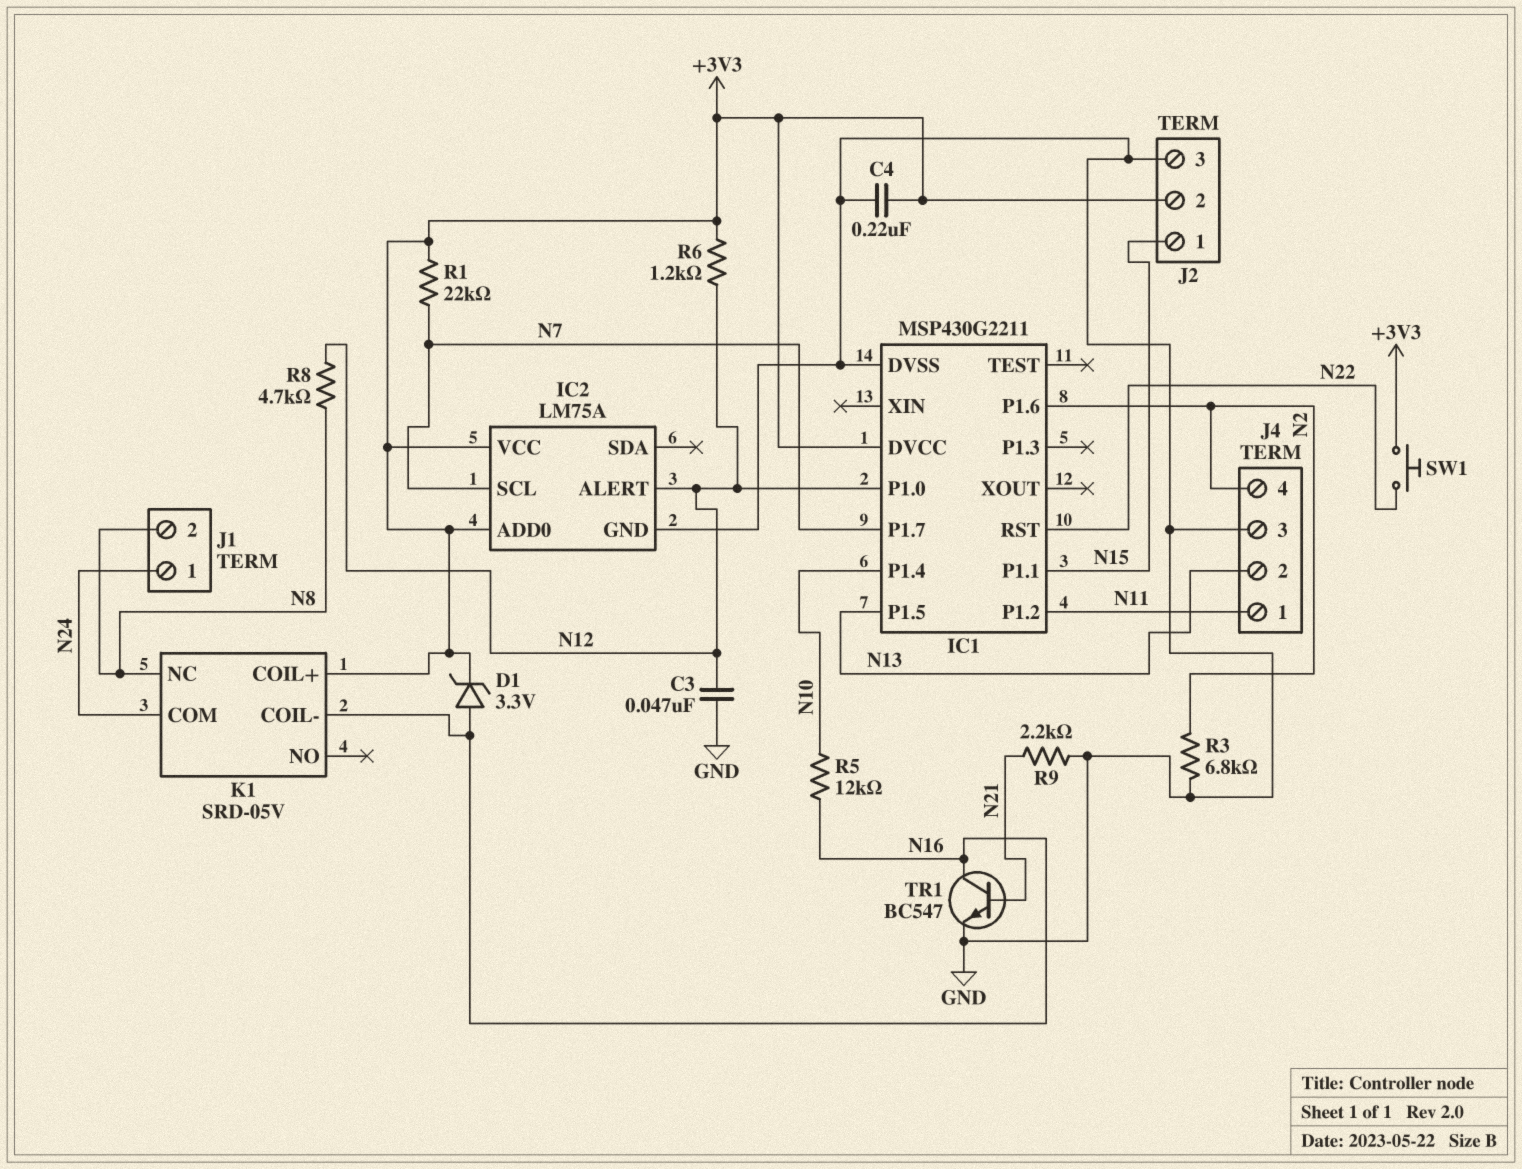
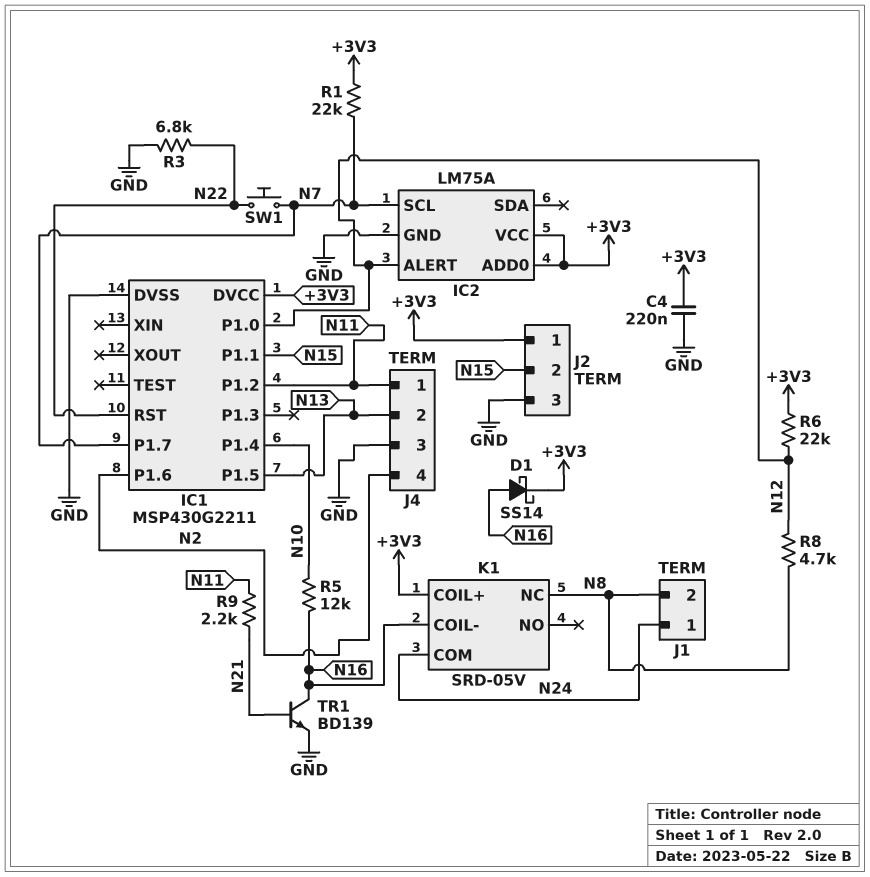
C3: 47nF (GND, N12) -> none
D1: zener 3.3V (A N16, K +3V3) -> schottky SS14 (A N16, K +3V3)
J2 pin 1: N15 -> +3V3
J2 pin 2: +3V3 -> N15
R3: 6.8k (GND, N2) -> 6.8k (GND, N22)
R6: 1.2k (+3V3, N12) -> 22k (+3V3, N12)
R9: 2.2k (GND, N21) -> 2.2k (N11, N21)
SW1: button (+3V3, N22) -> button (N7, N22)
TR1: NPN BC547 (B N21, C N16, E GND) -> NPN BD139 (B N21, C N16, E GND)

